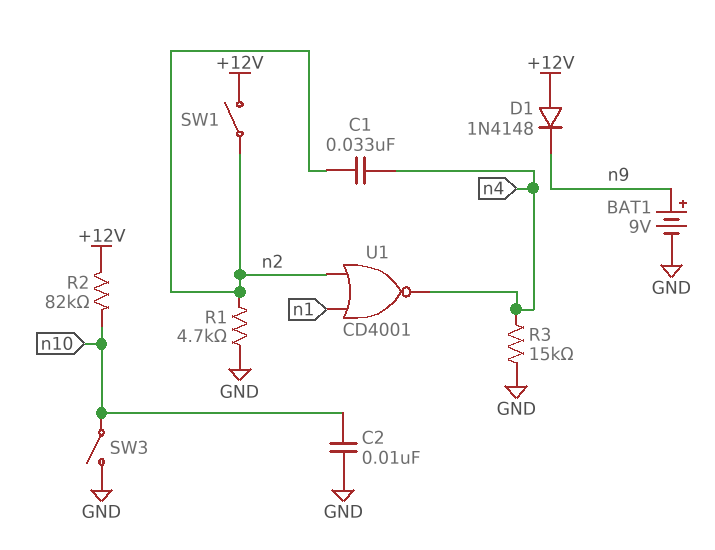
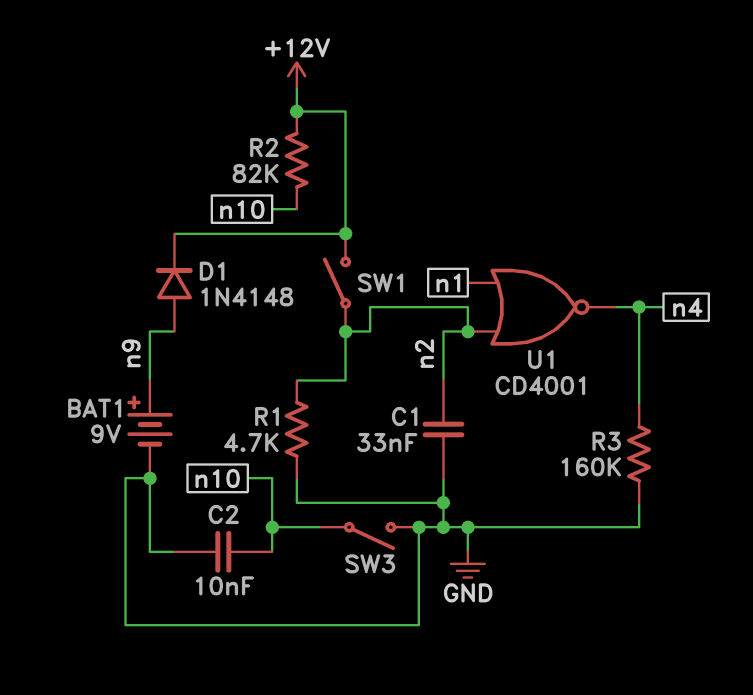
C1: 33nF (n2, n4) -> 33nF (GND, n2)
D1: diode 1N4148 (A +12V, K n9) -> diode 1N4148 (A n9, K +12V)
R3: 15k (GND, n4) -> 160k (GND, n4)

